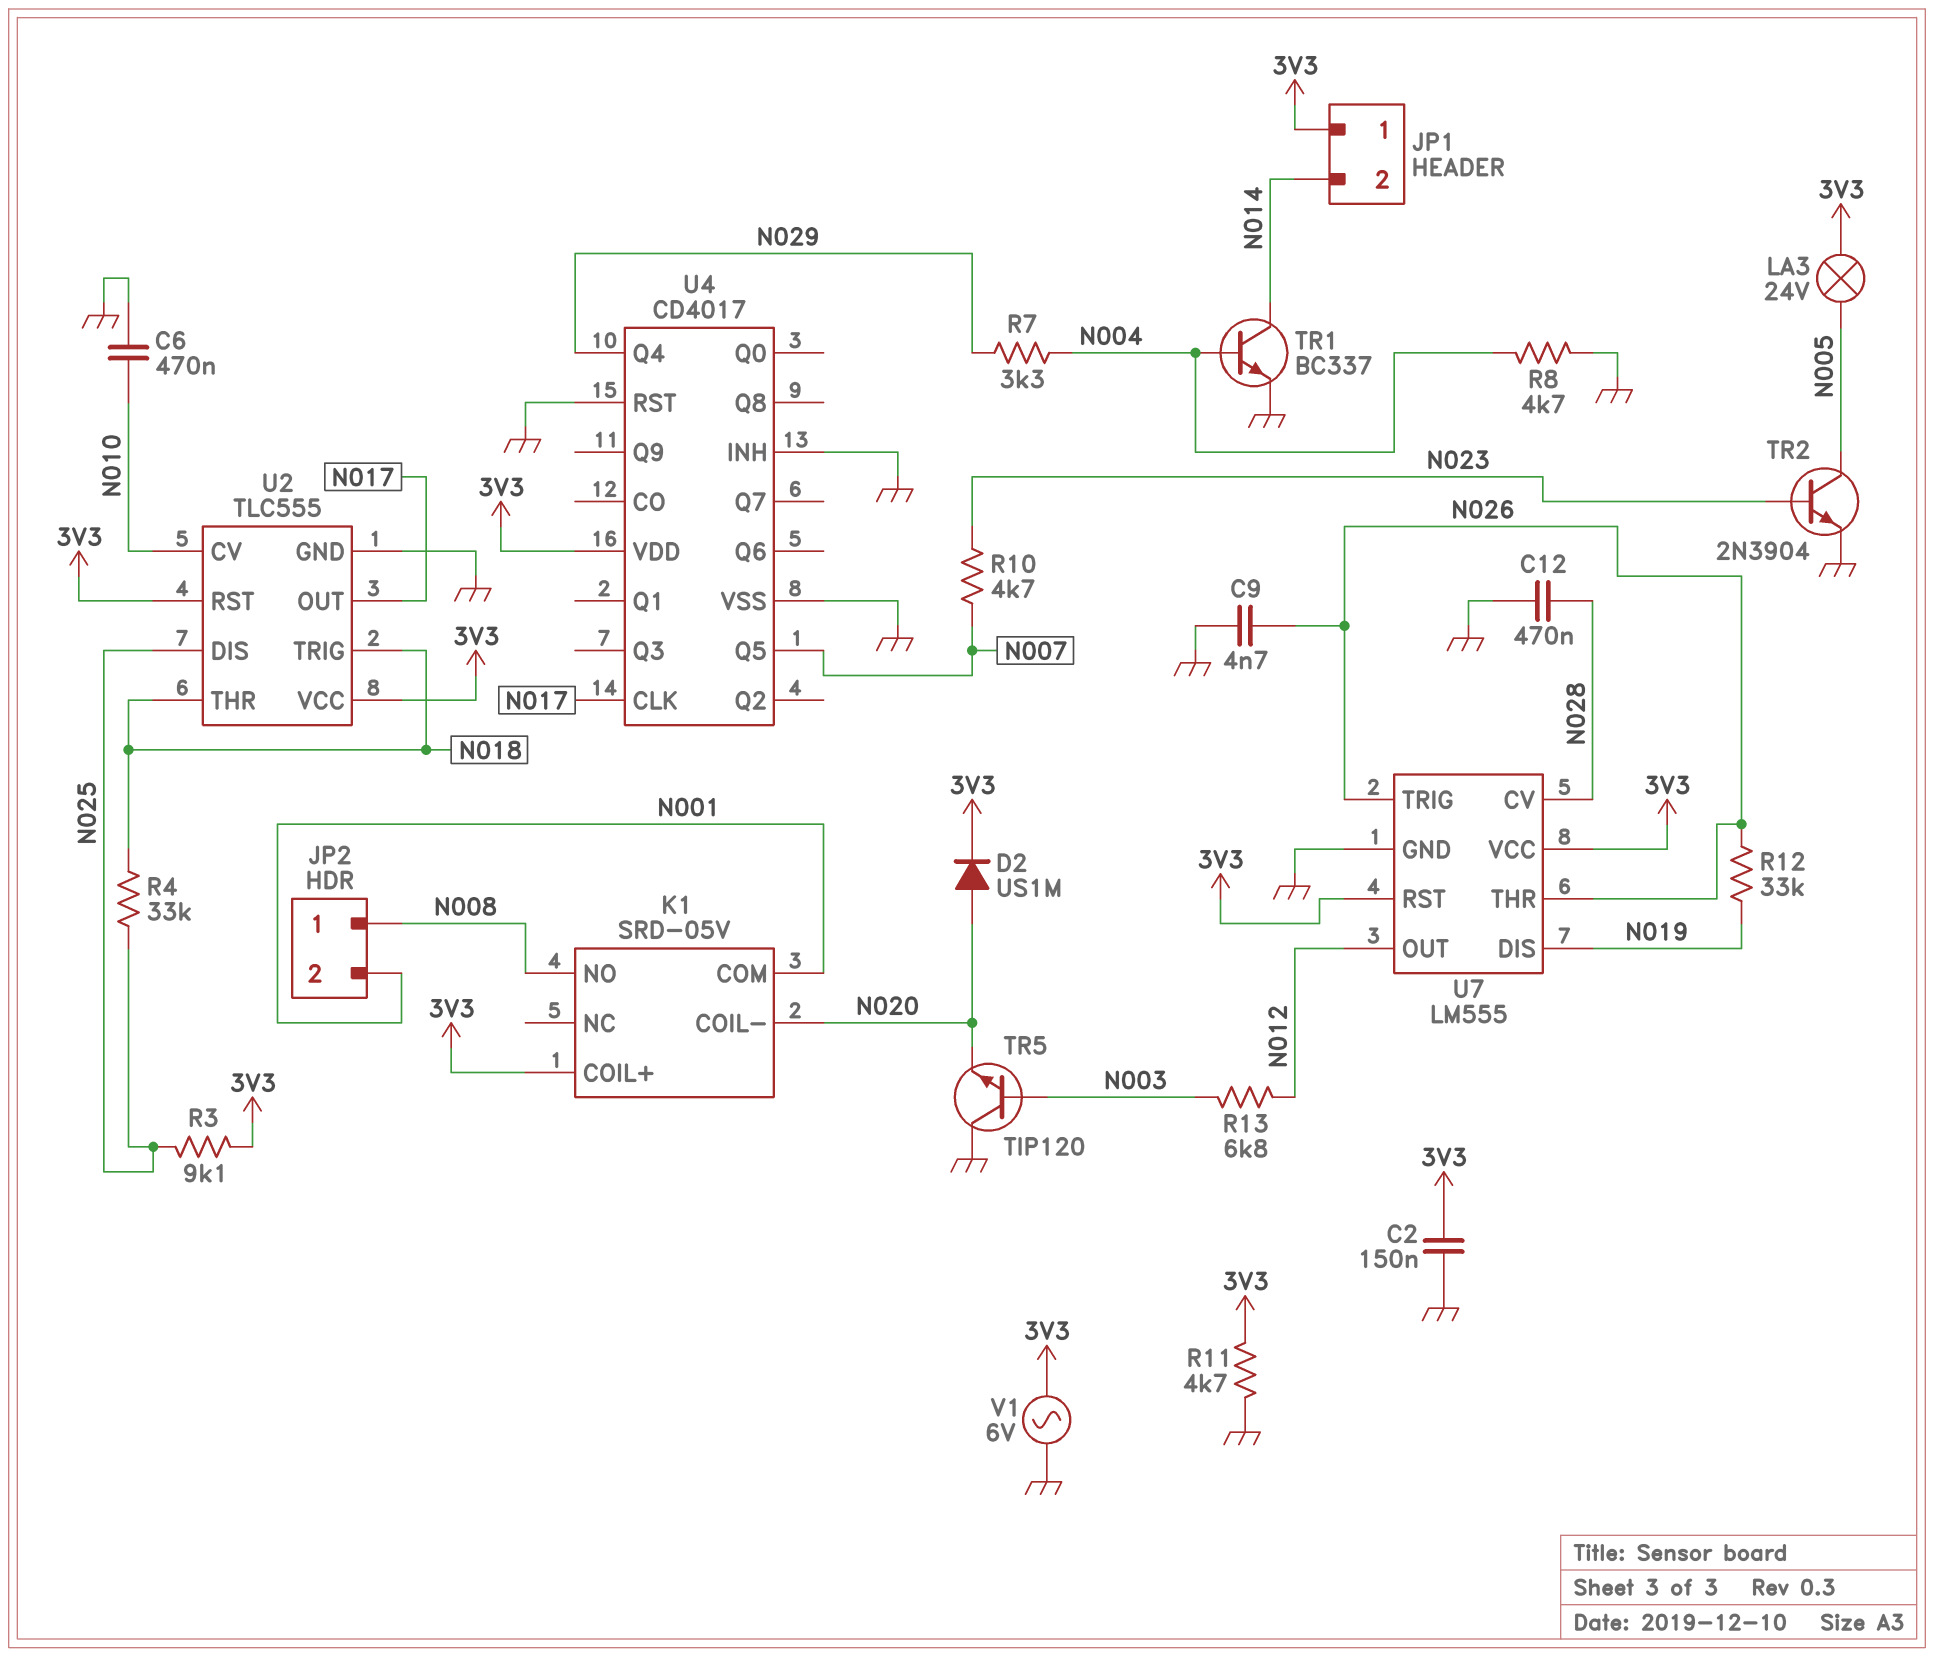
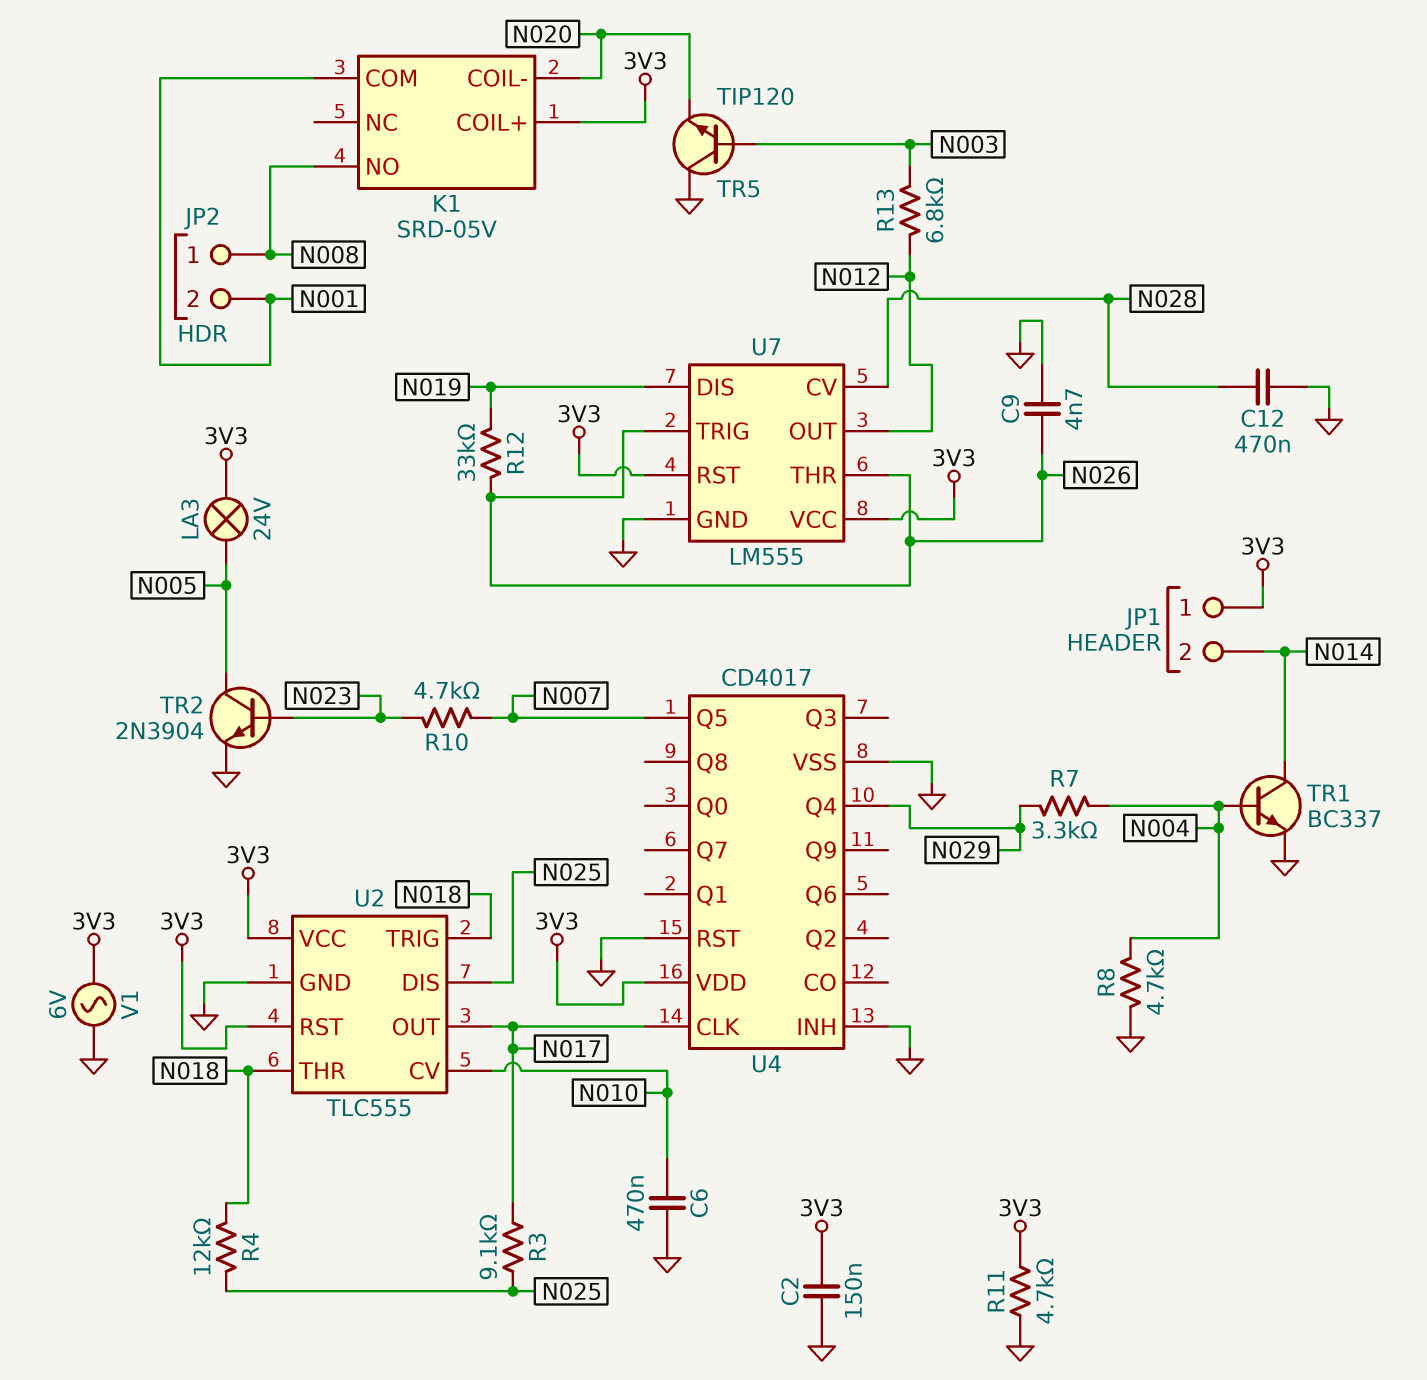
D2: diode US1M (A N020, K 3V3) -> none
R3: 9.1k (3V3, N025) -> 9.1k (N017, N025)
R4: 33k (N018, N025) -> 12k (N018, N025)

